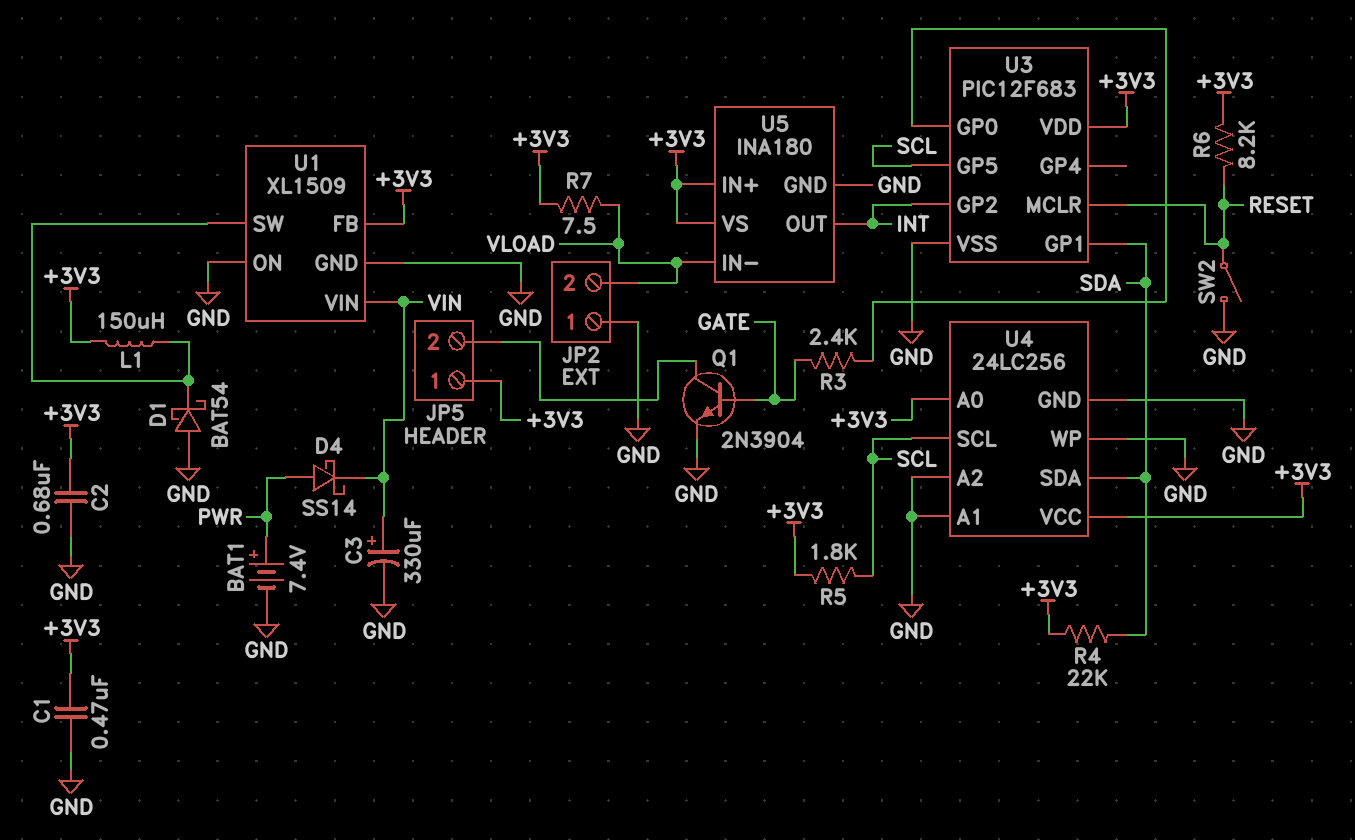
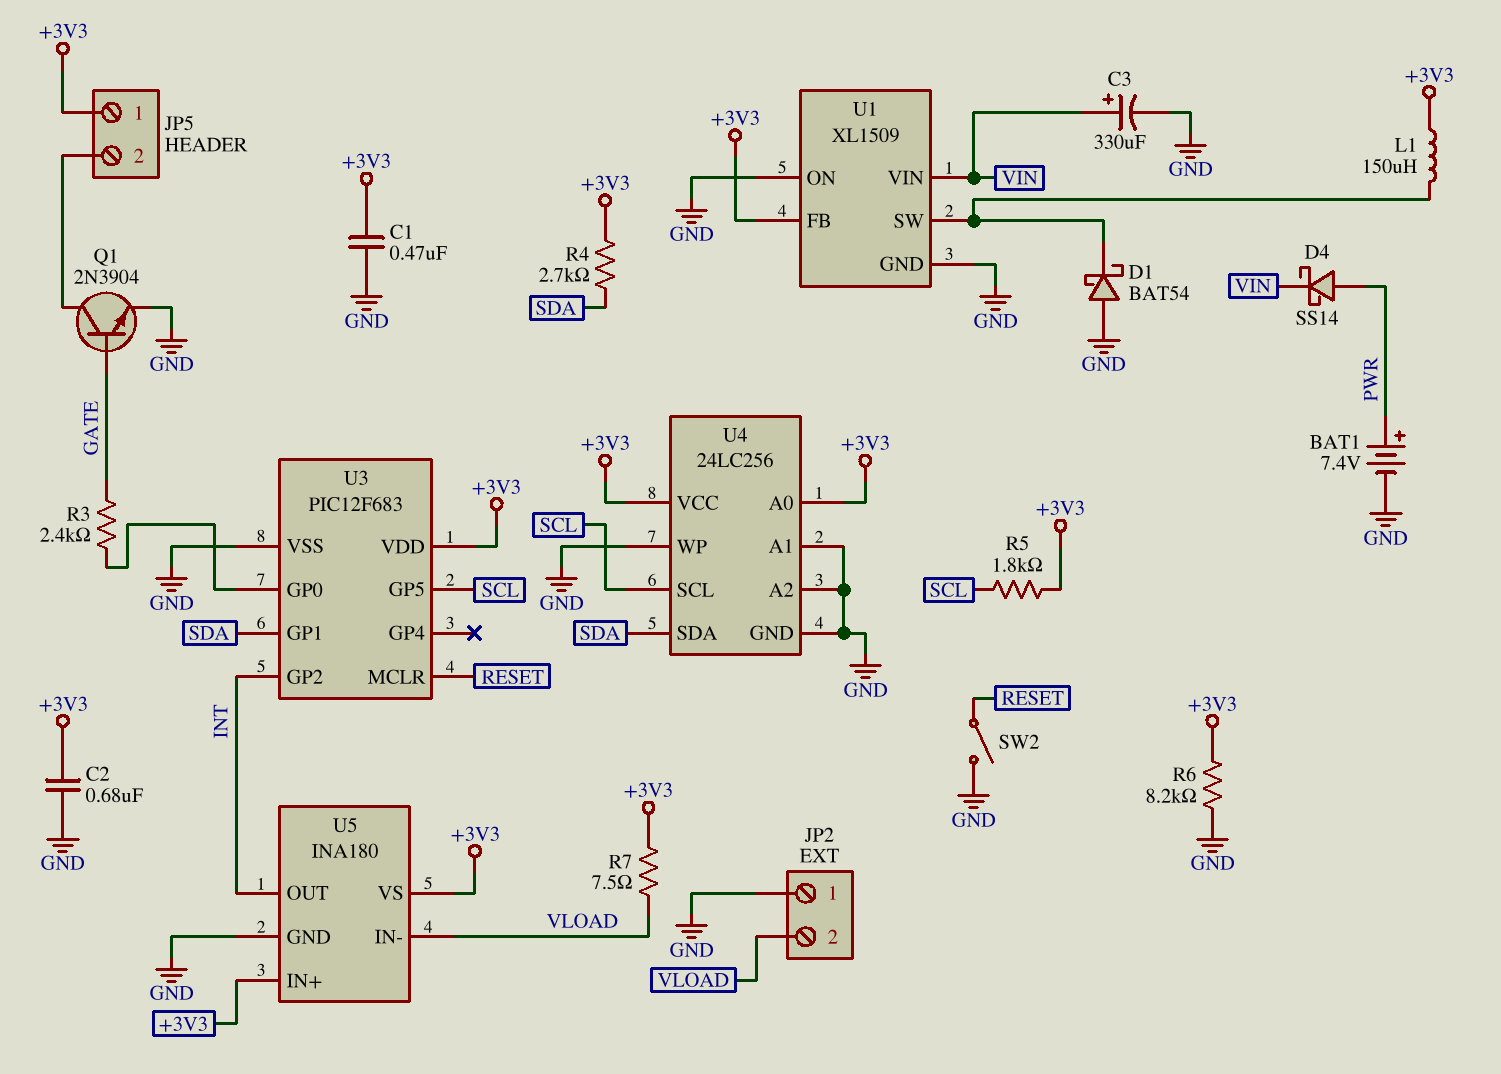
R4: 22k (+3V3, SDA) -> 2.7k (+3V3, SDA)
R6: 8.2k (+3V3, RESET) -> 8.2k (+3V3, GND)

